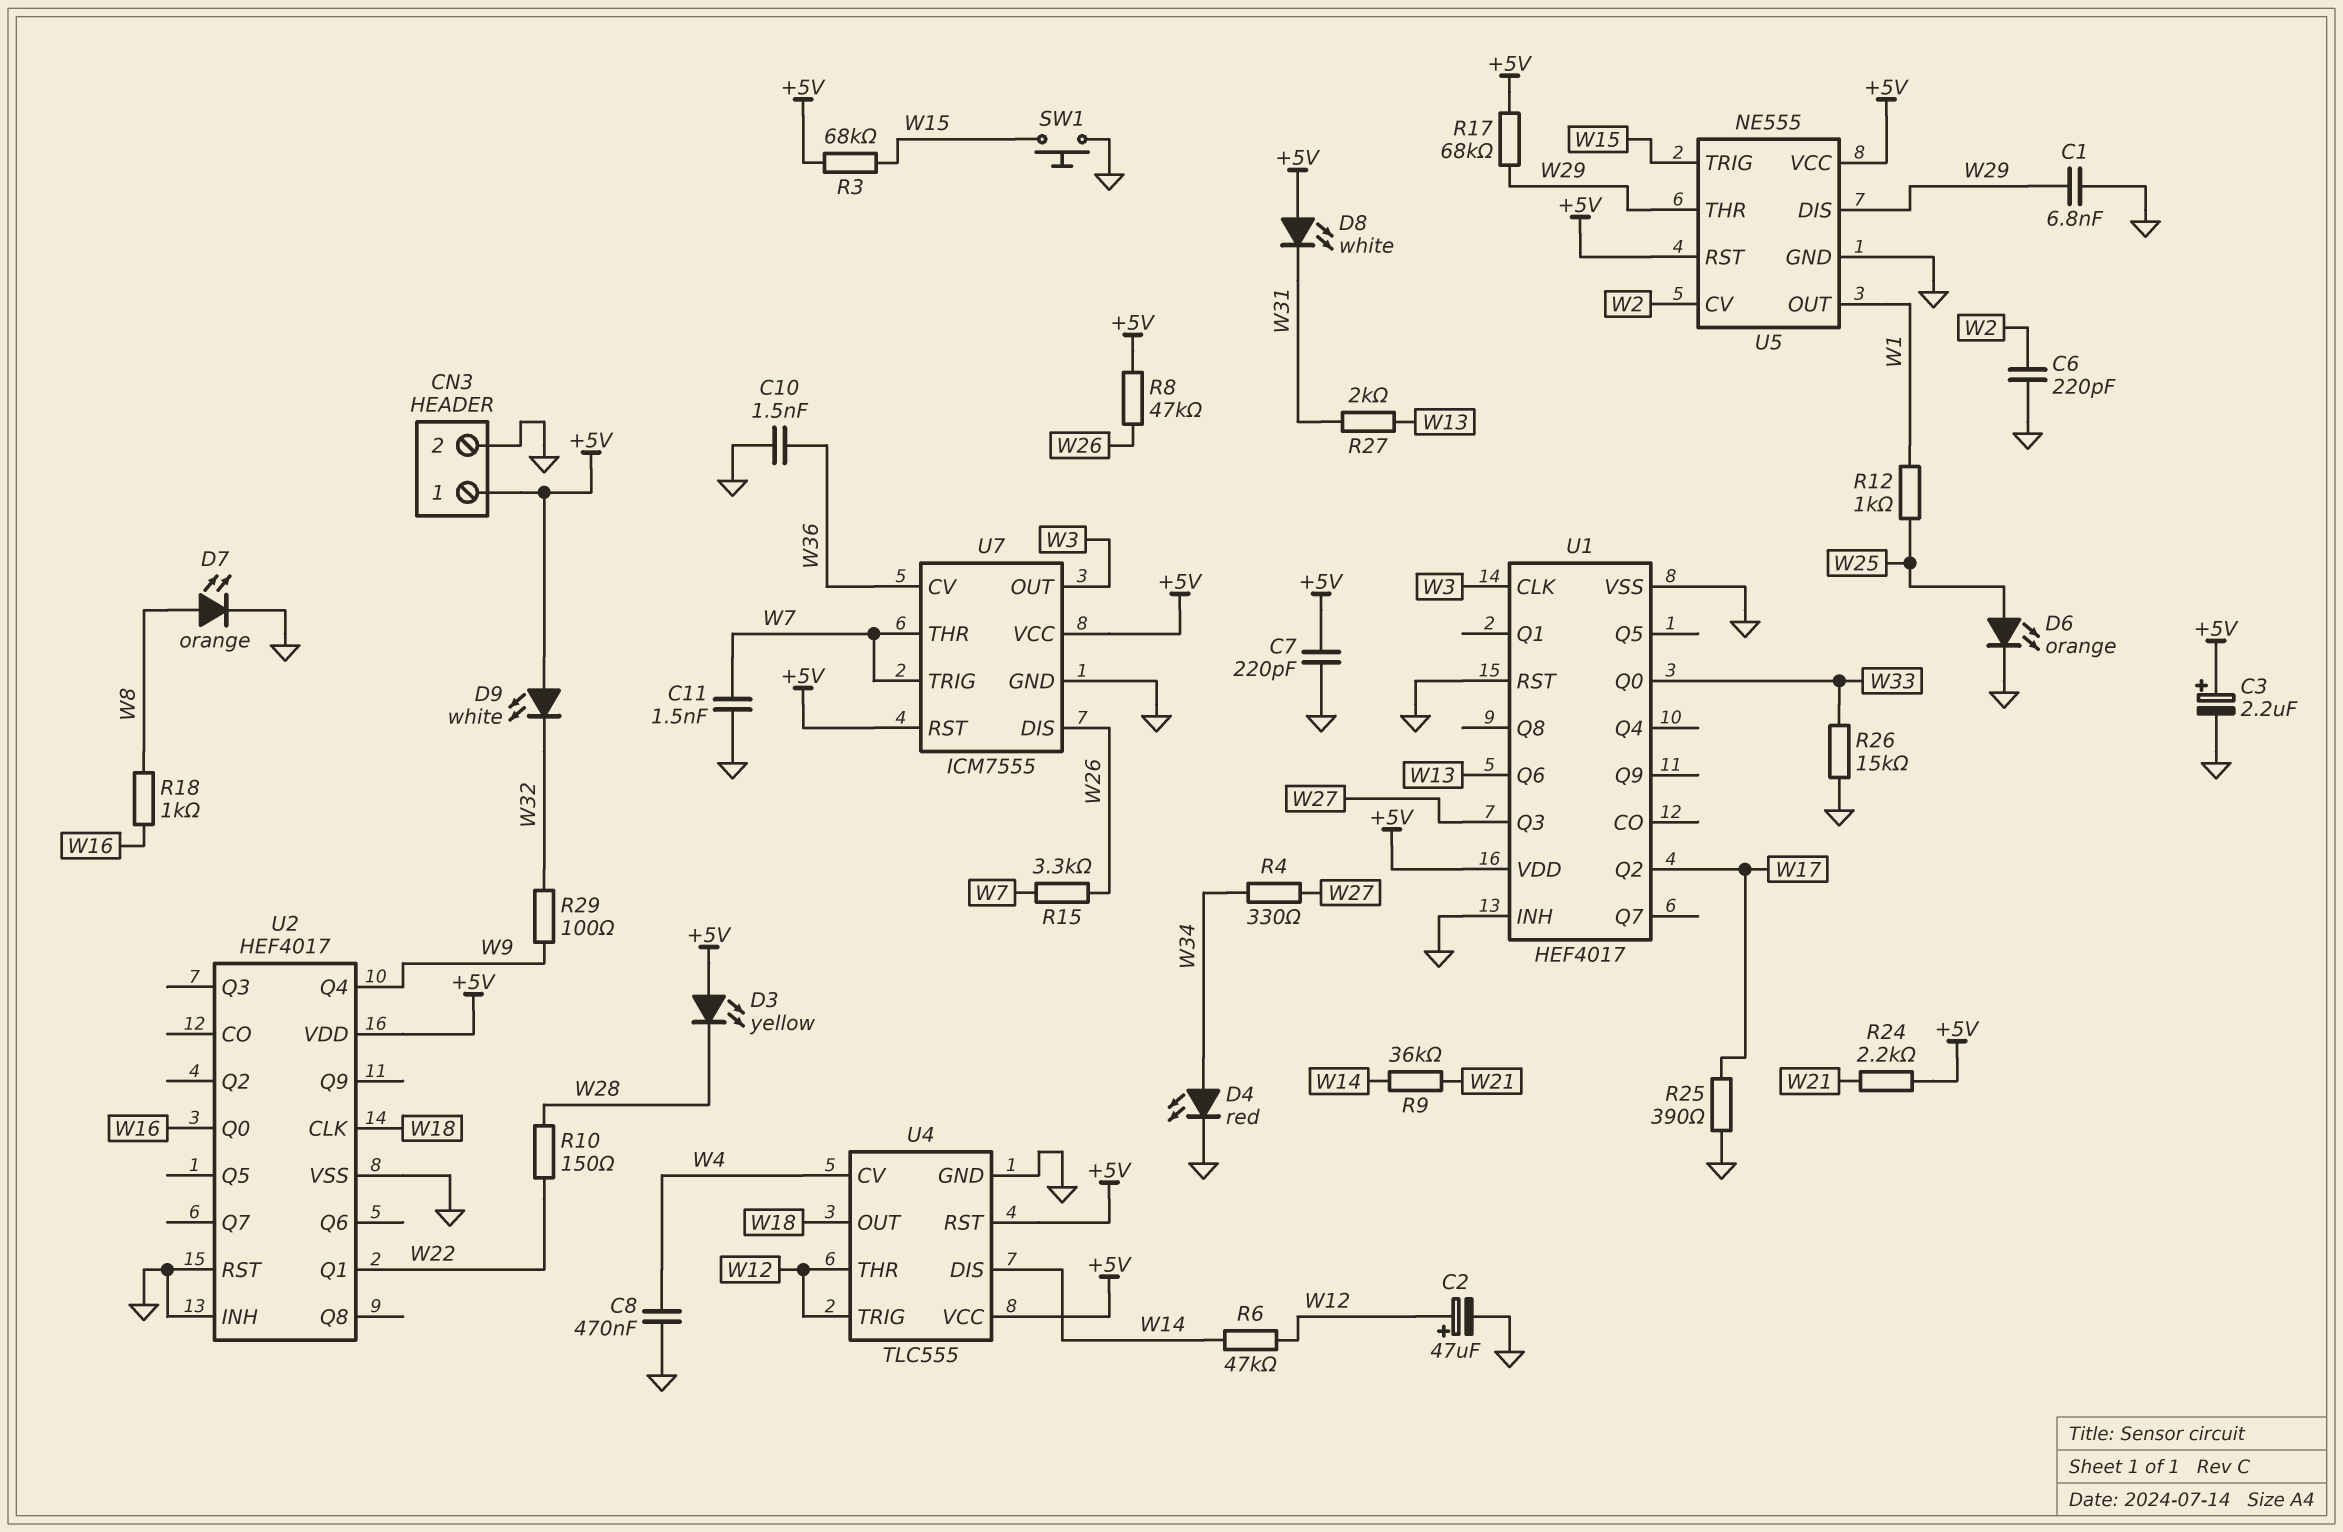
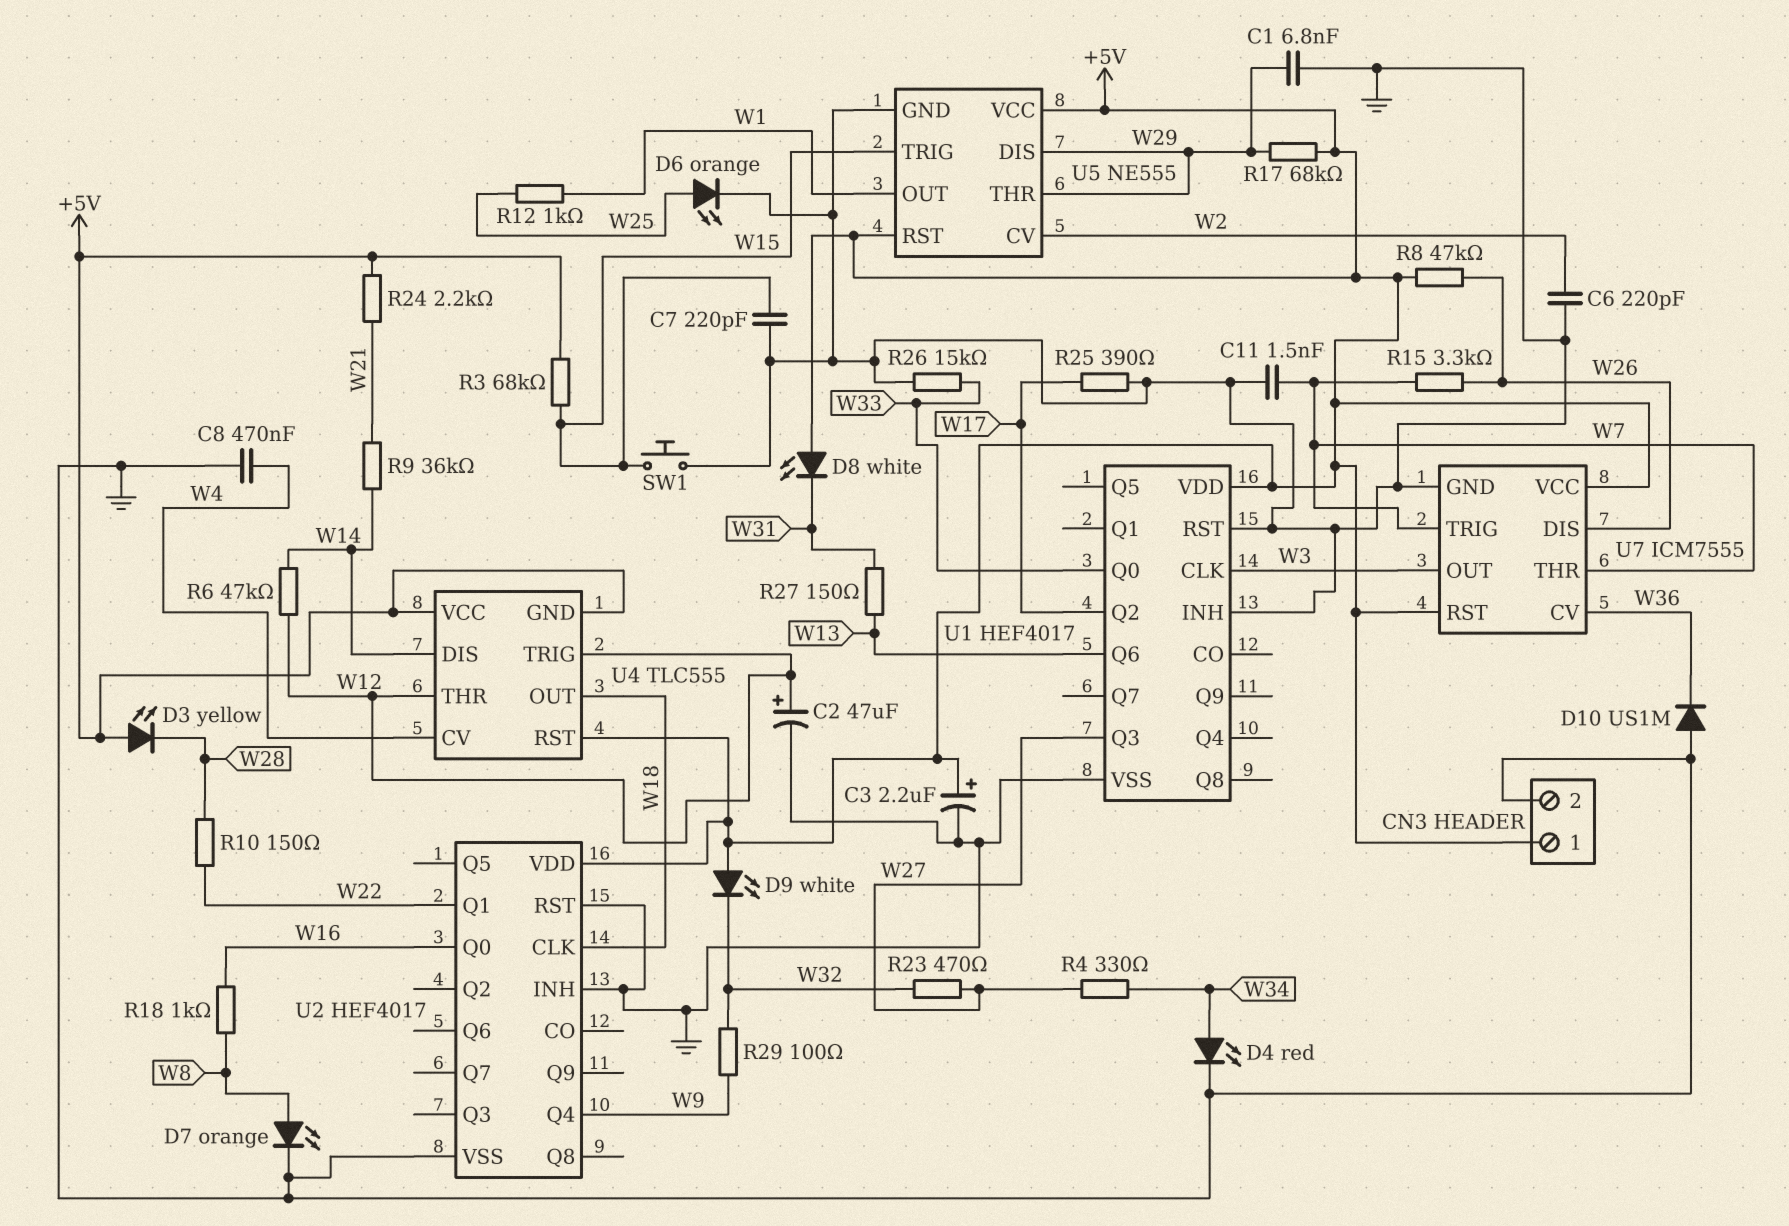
C7: 220pF (+5V, GND) -> 220pF (GND, W15)
C10: 1.5nF (GND, W36) -> none
D10: none -> diode US1M (A GND, K W36)
R23: none -> 470 (W27, W32)
R27: 2k (W13, W31) -> 150 (W13, W31)
U4 pin GND: GND -> +5V

